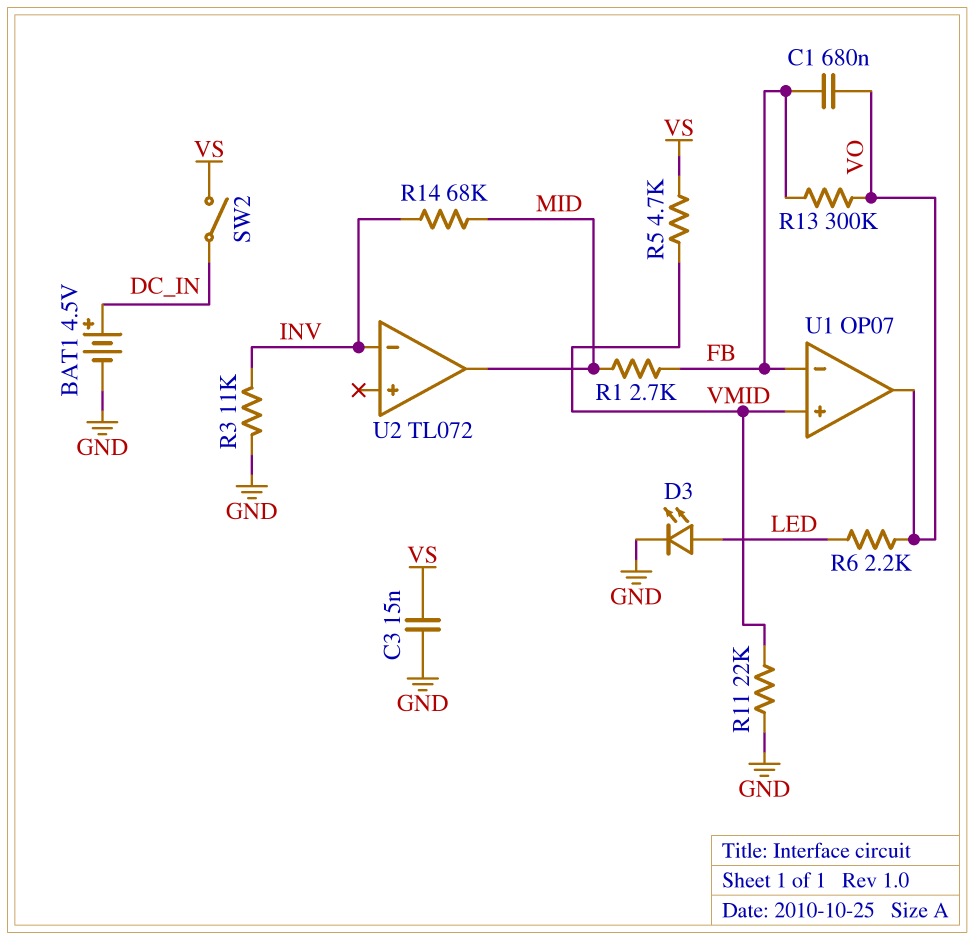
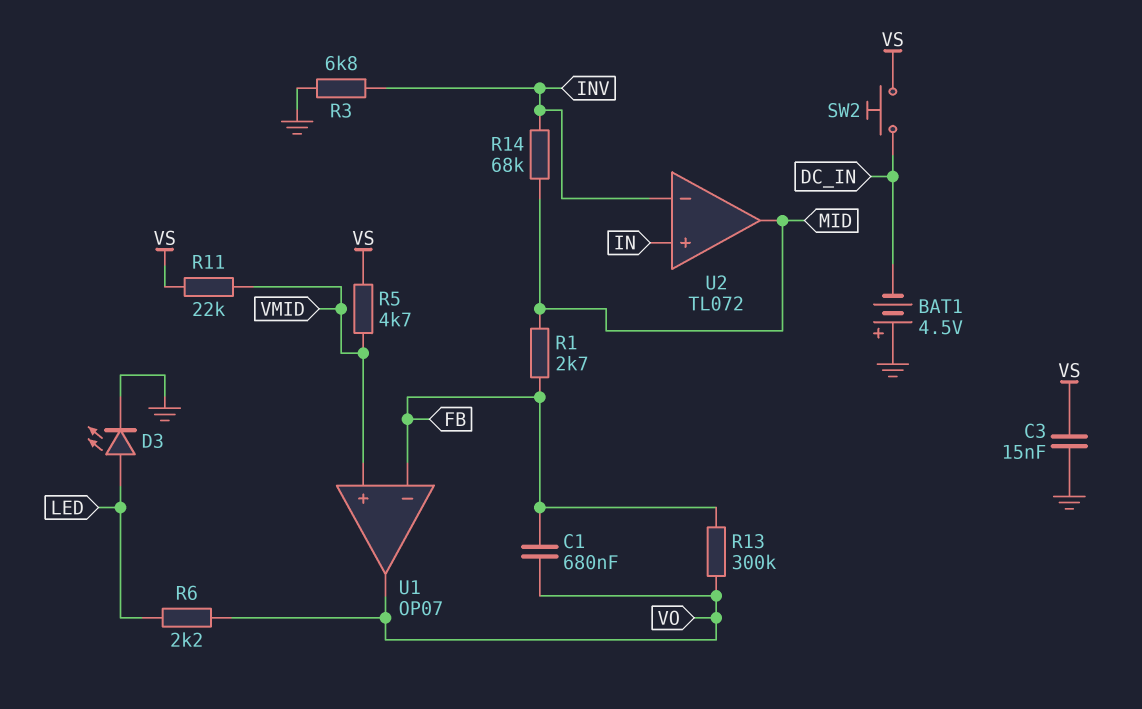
BAT1: 4.5V (plus DC_IN, minus GND) -> 4.5V (plus GND, minus DC_IN)
R3: 11k (GND, INV) -> 6.8k (GND, INV)
R11: 22k (GND, VMID) -> 22k (VMID, VS)
SW2: switch (DC_IN, VS) -> button (DC_IN, VS)
U2 pin in+: none -> IN

